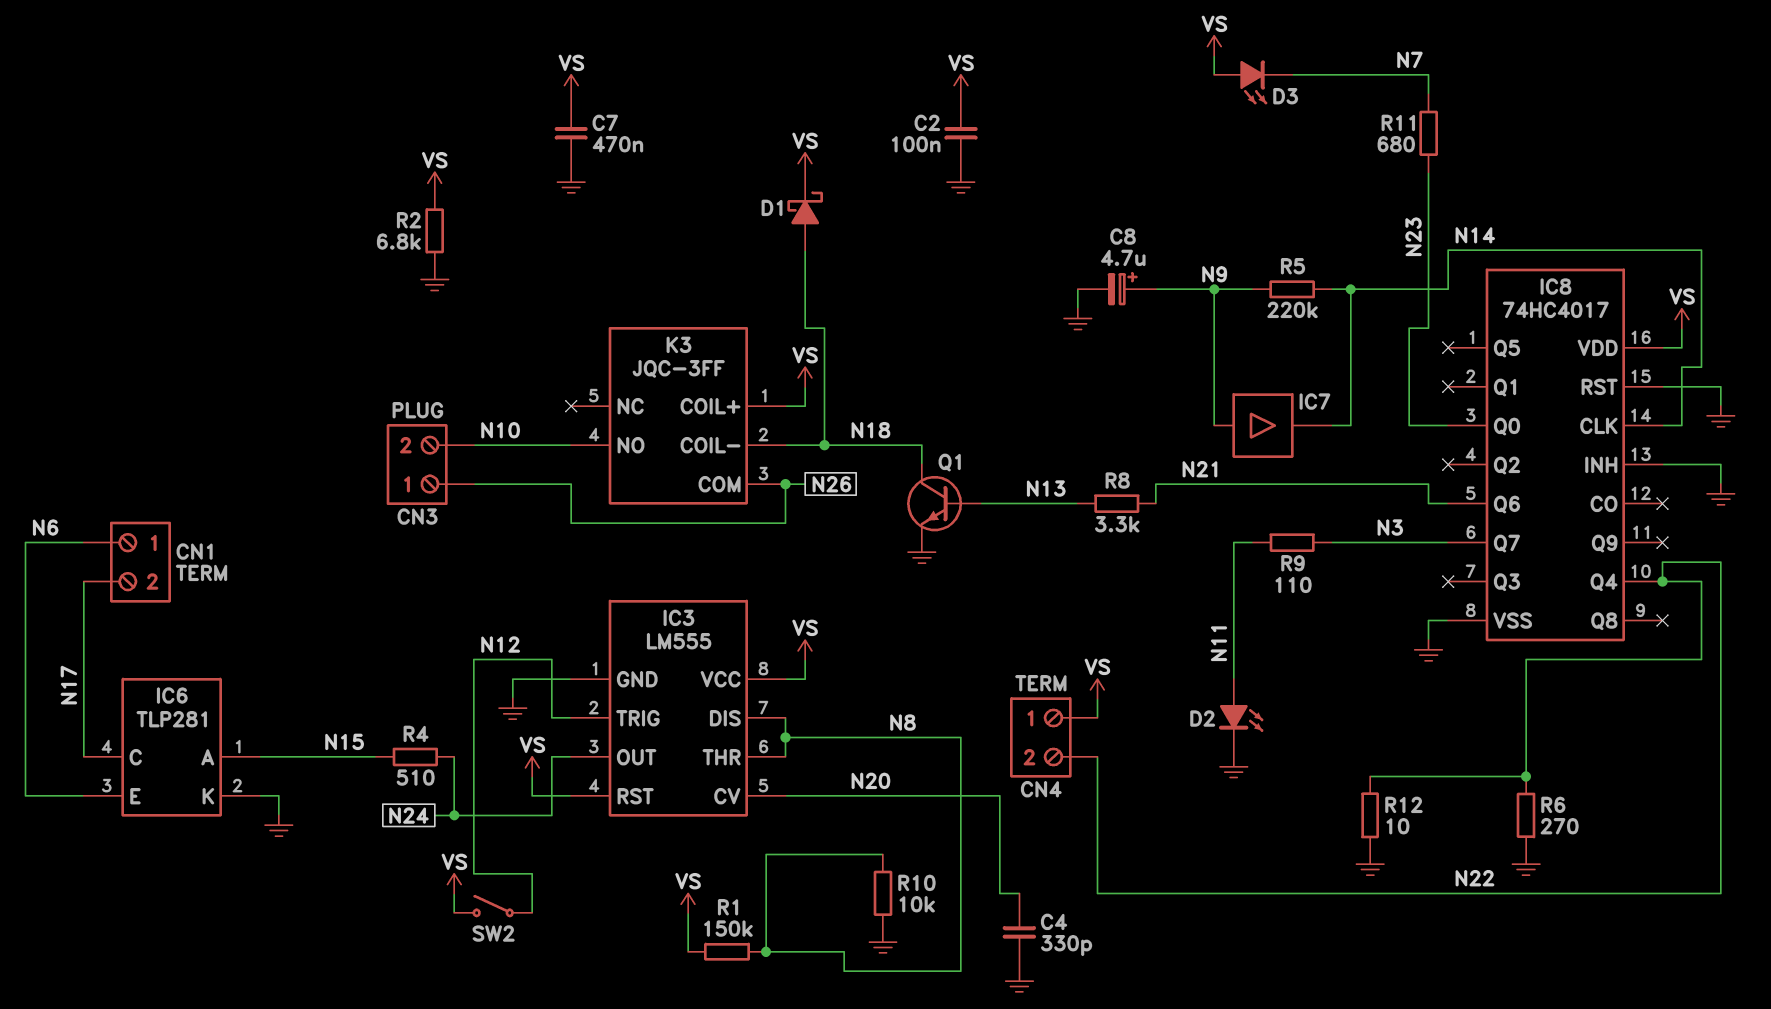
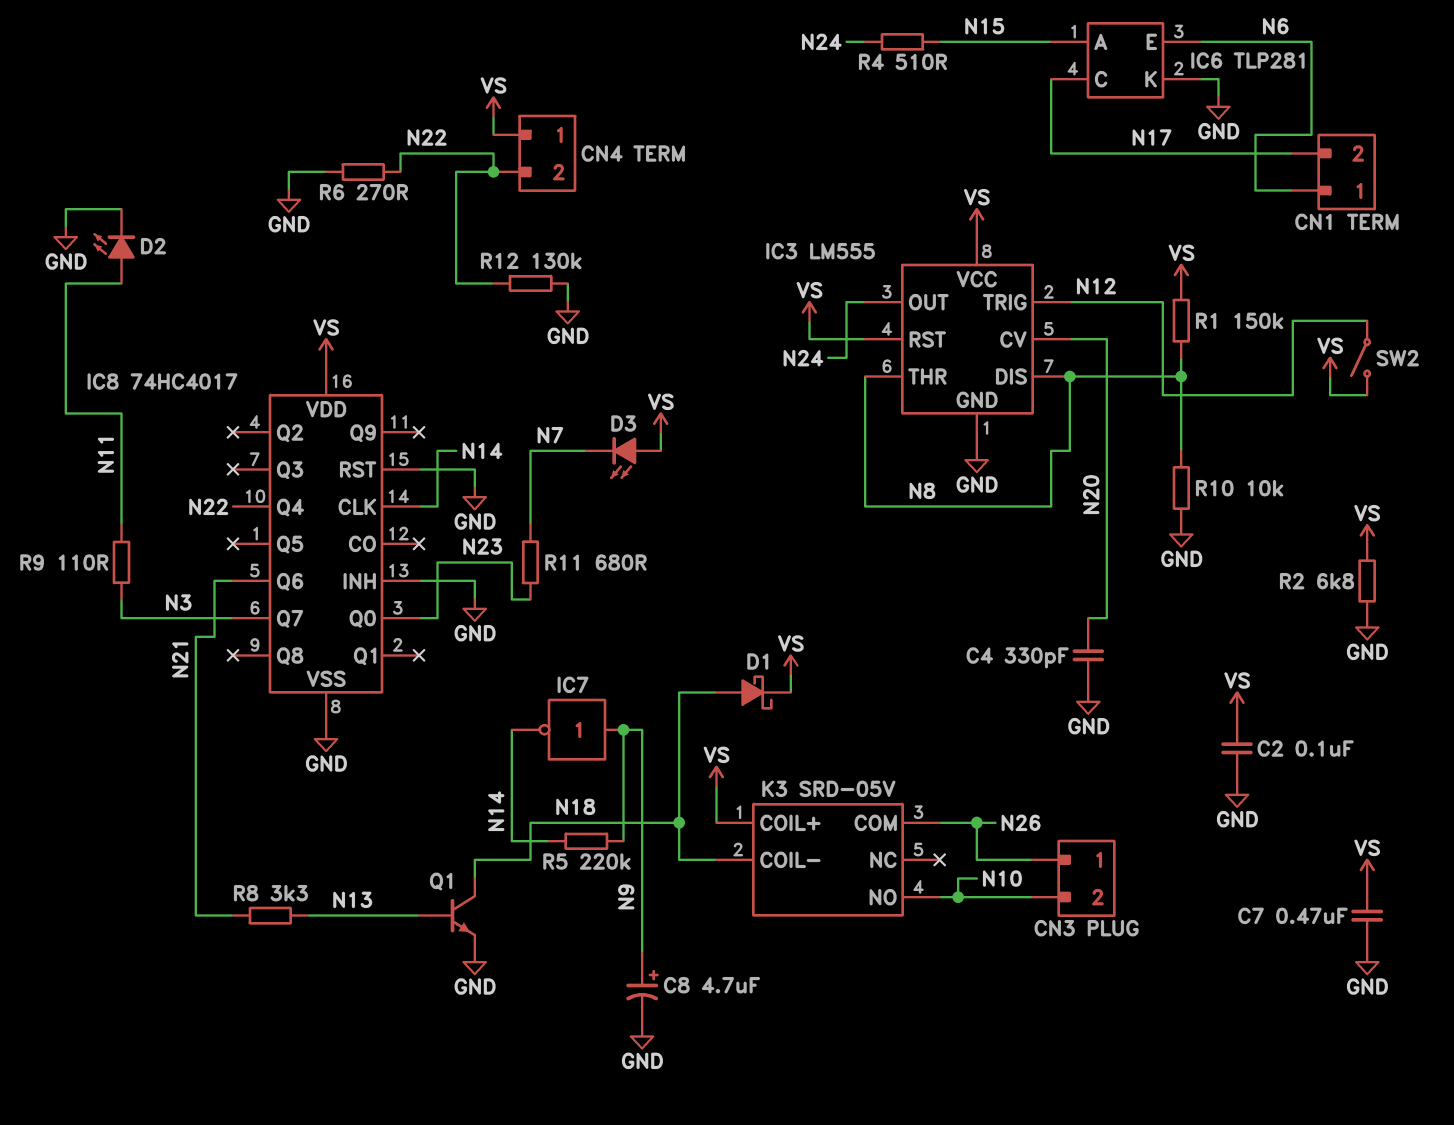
IC7: buffer (in N9, out N14) -> NOT (in N9, out N14)
K3: JQC-3FF -> SRD-05V
R12: 10 (GND, N22) -> 130k (GND, N22)

